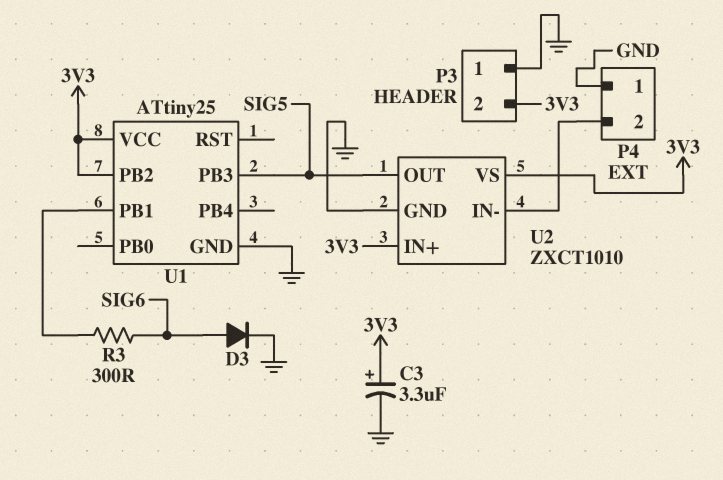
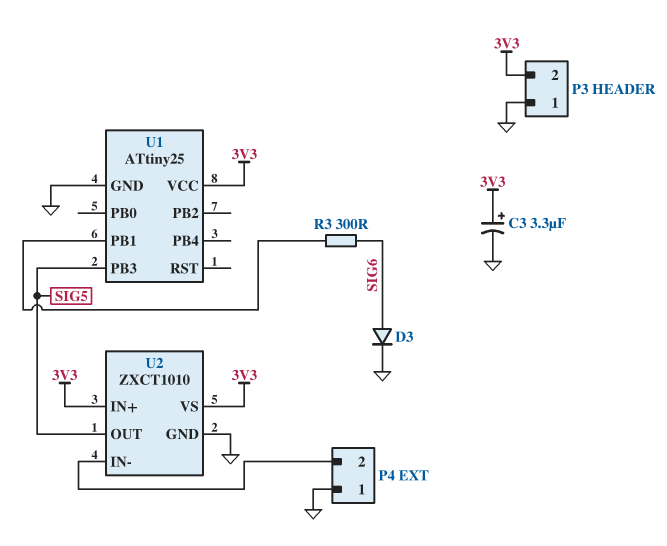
U1 pin PB2: 3V3 -> none

